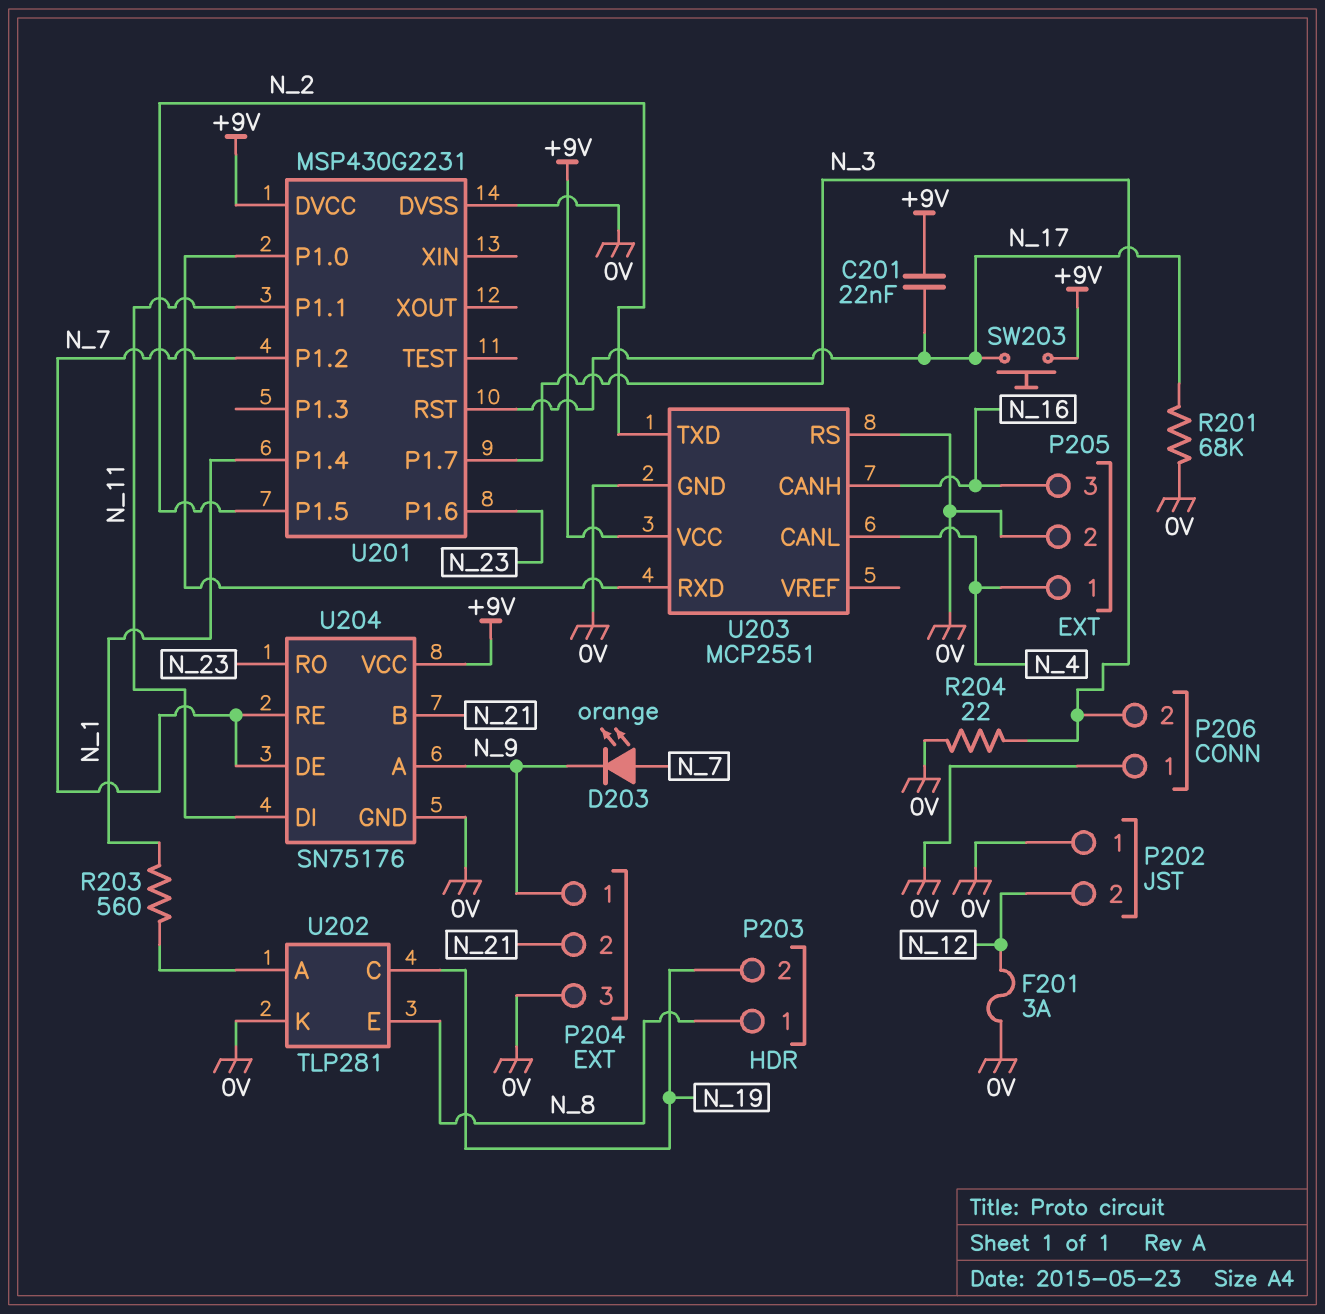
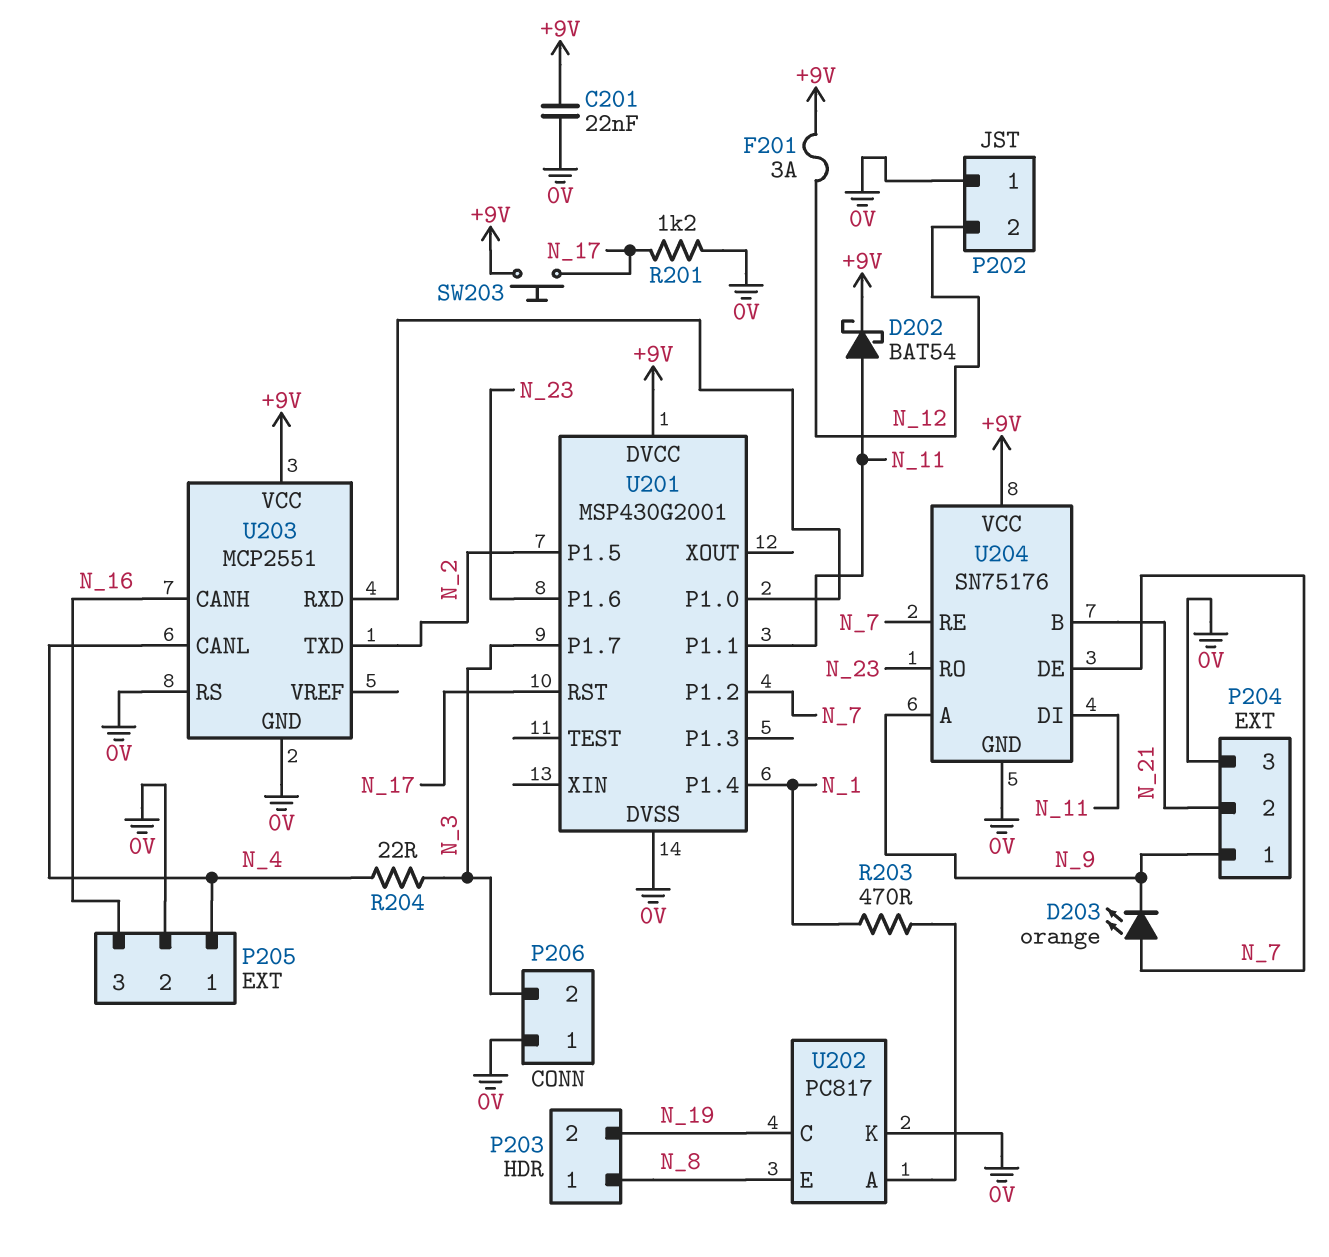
C201: 22nF (+9V, N_17) -> 22nF (+9V, 0V)
D202: none -> schottky BAT54 (A N_11, K +9V)
F201: 3A (0V, N_12) -> 3A (+9V, N_12)
R201: 68k (0V, N_17) -> 1.2k (0V, N_17)
R203: 560 (N_1, U202/A) -> 470 (N_1, U202/A)
R204: 22 (0V, N_3) -> 22 (N_3, N_4)
U201: MSP430G2231 -> MSP430G2001
U202: TLP281 -> PC817

